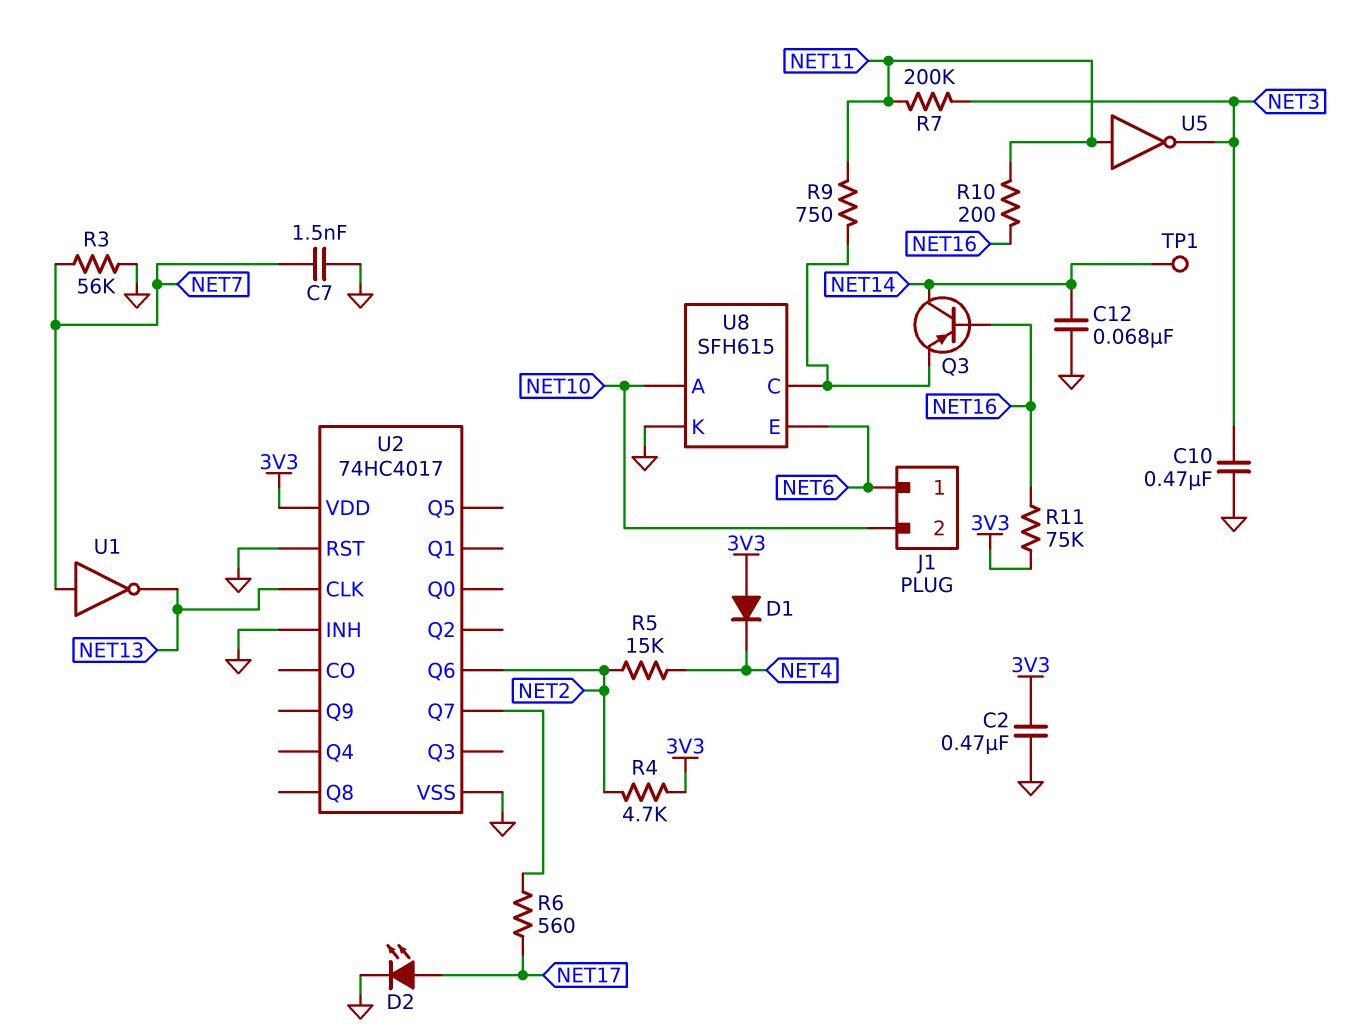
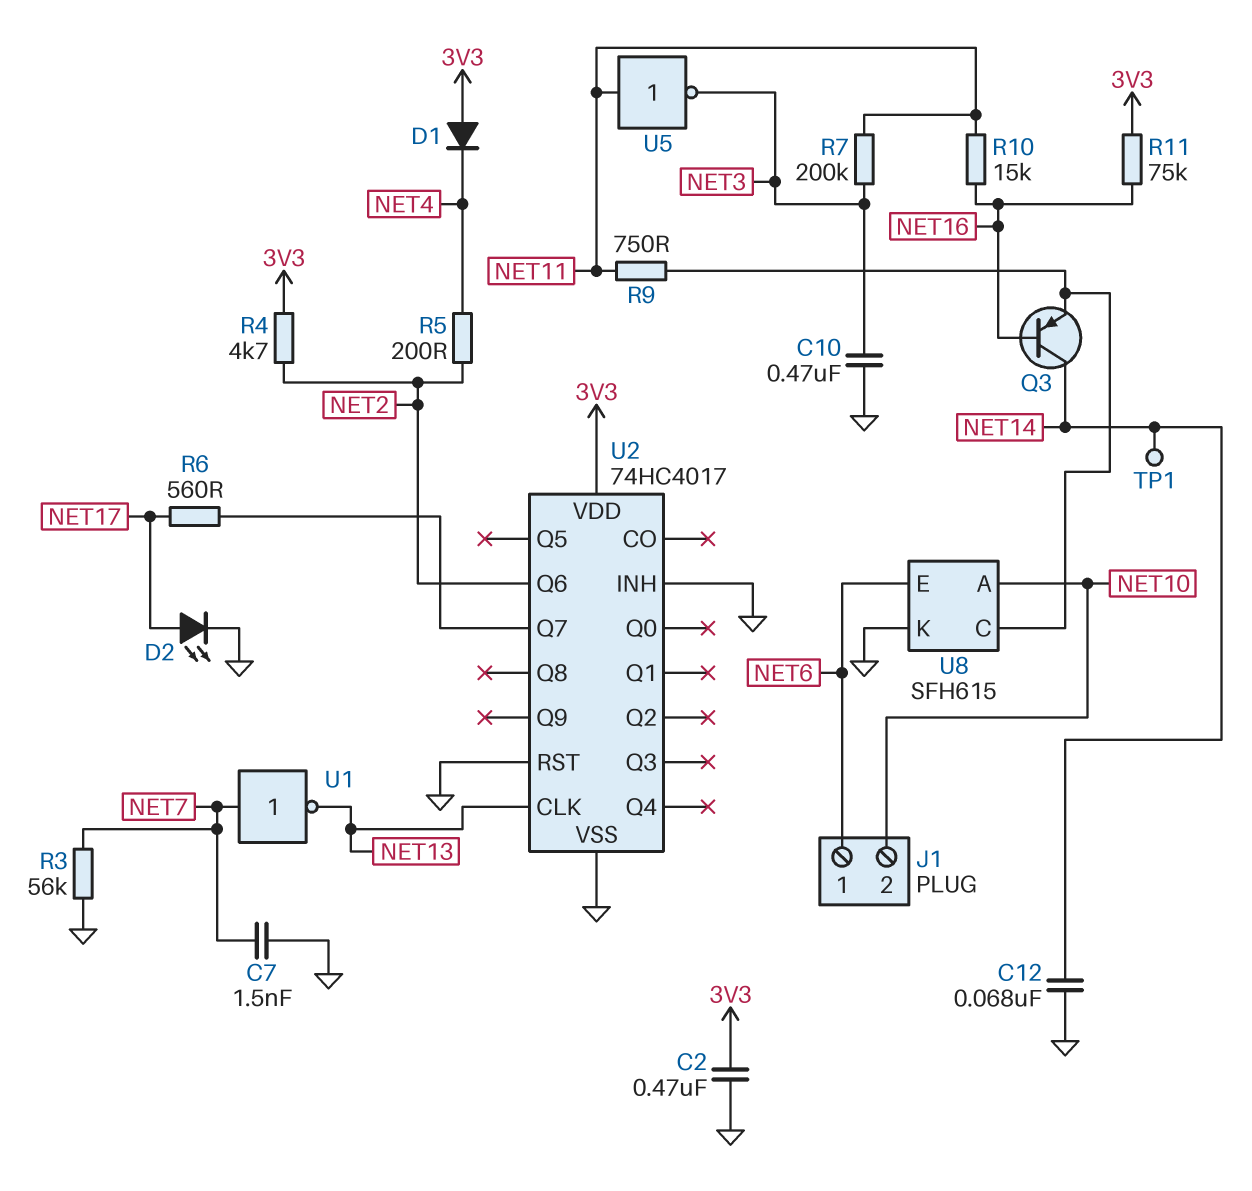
R5: 15k (NET2, NET4) -> 200 (NET2, NET4)
R10: 200 (NET11, NET16) -> 15k (NET11, NET16)

